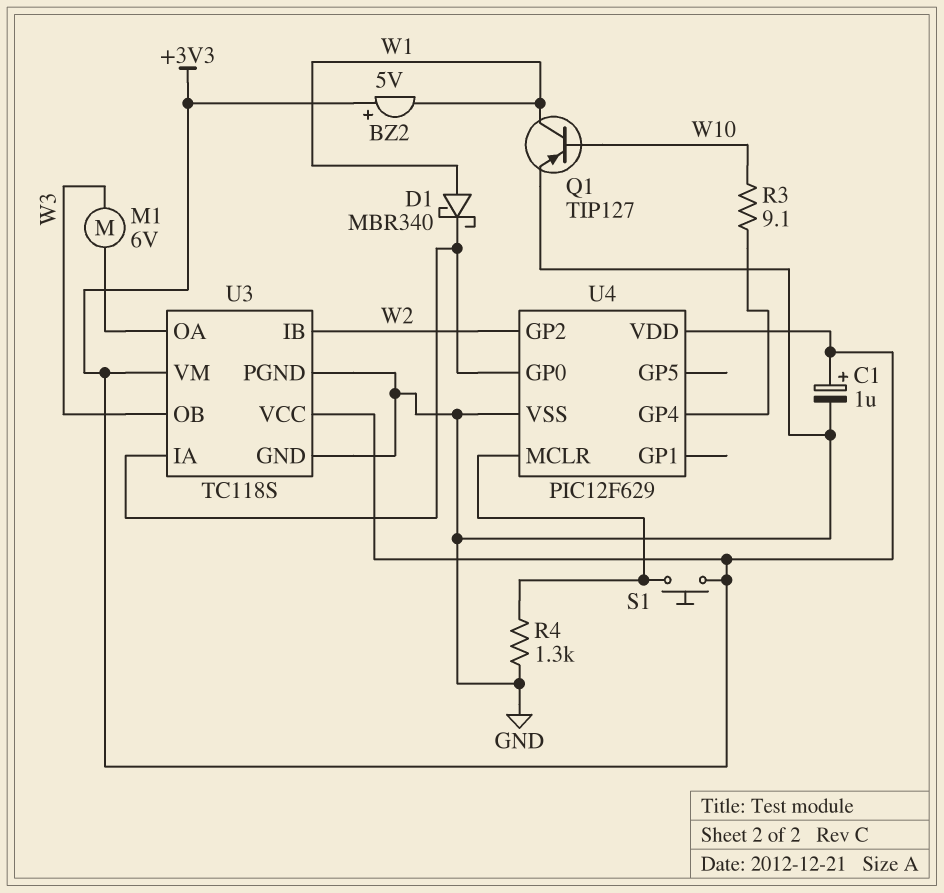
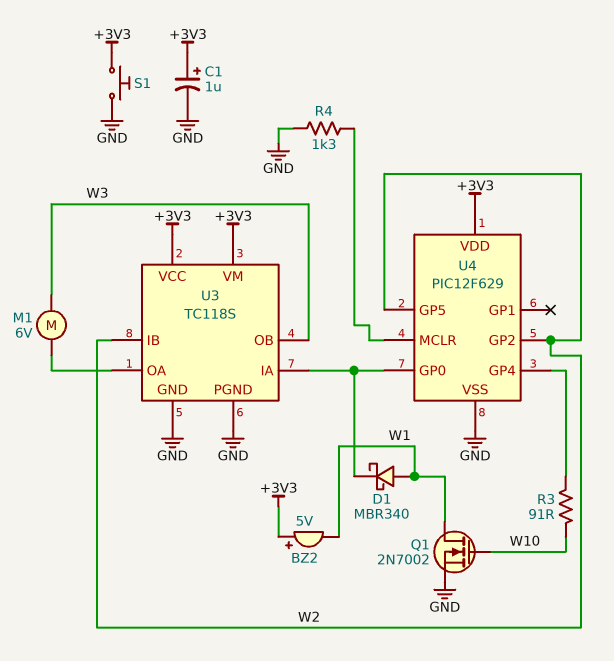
Q1: PNP TIP127 (B W10, C W1, E GND) -> NMOS 2N7002 (G W10, D W1, S GND)
R3: 9.1 (U4/GP4, W10) -> 91 (U4/GP4, W10)
S1: button (+3V3, U4/MCLR) -> button (+3V3, GND)
U4 pin GP5: none -> W2

